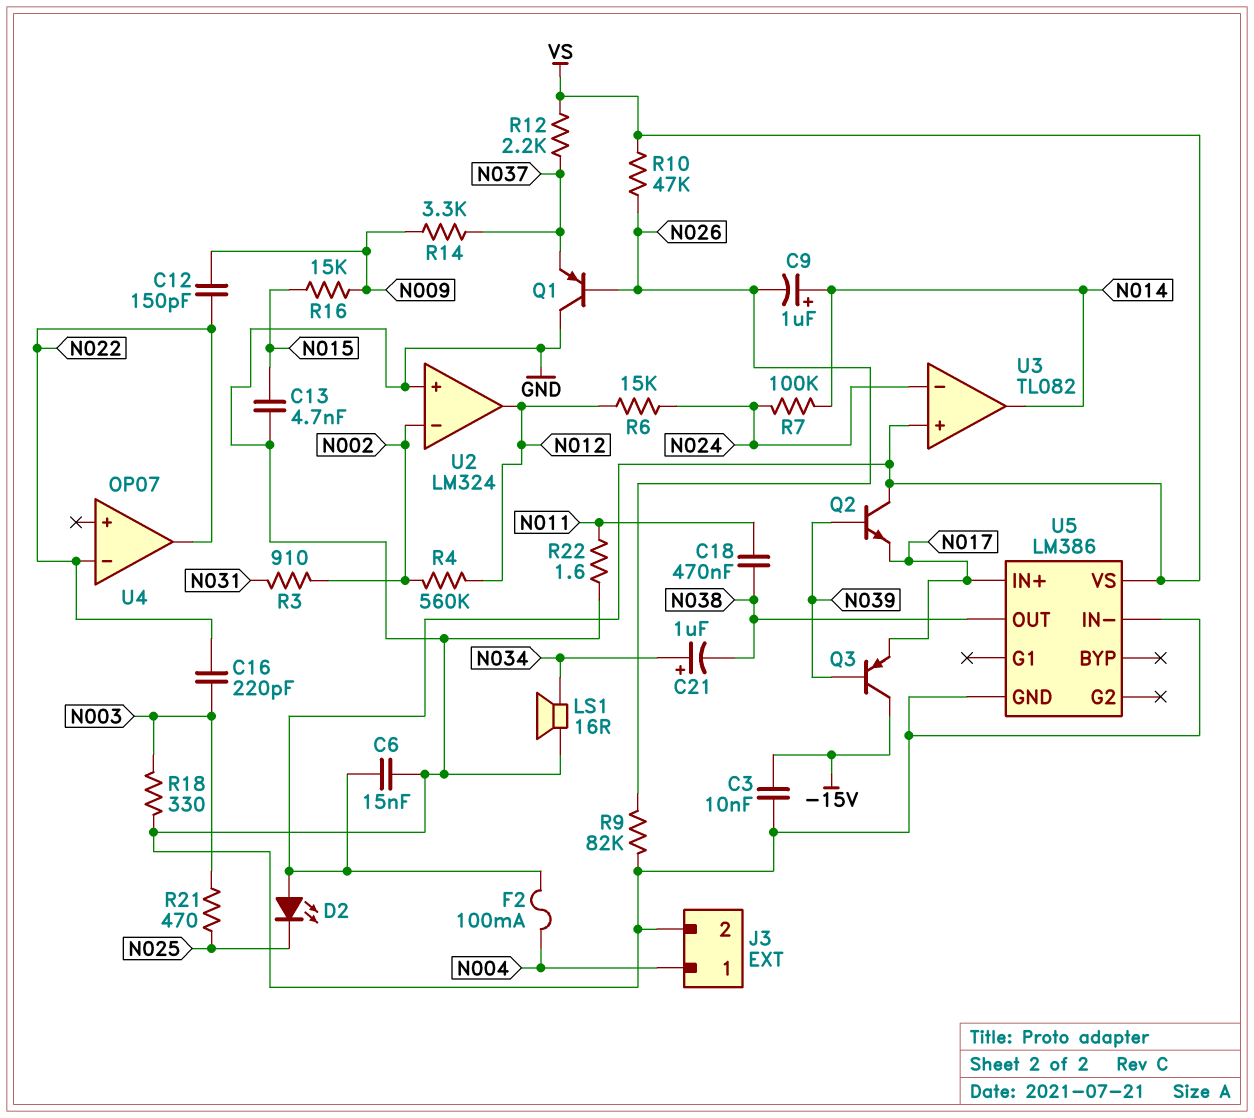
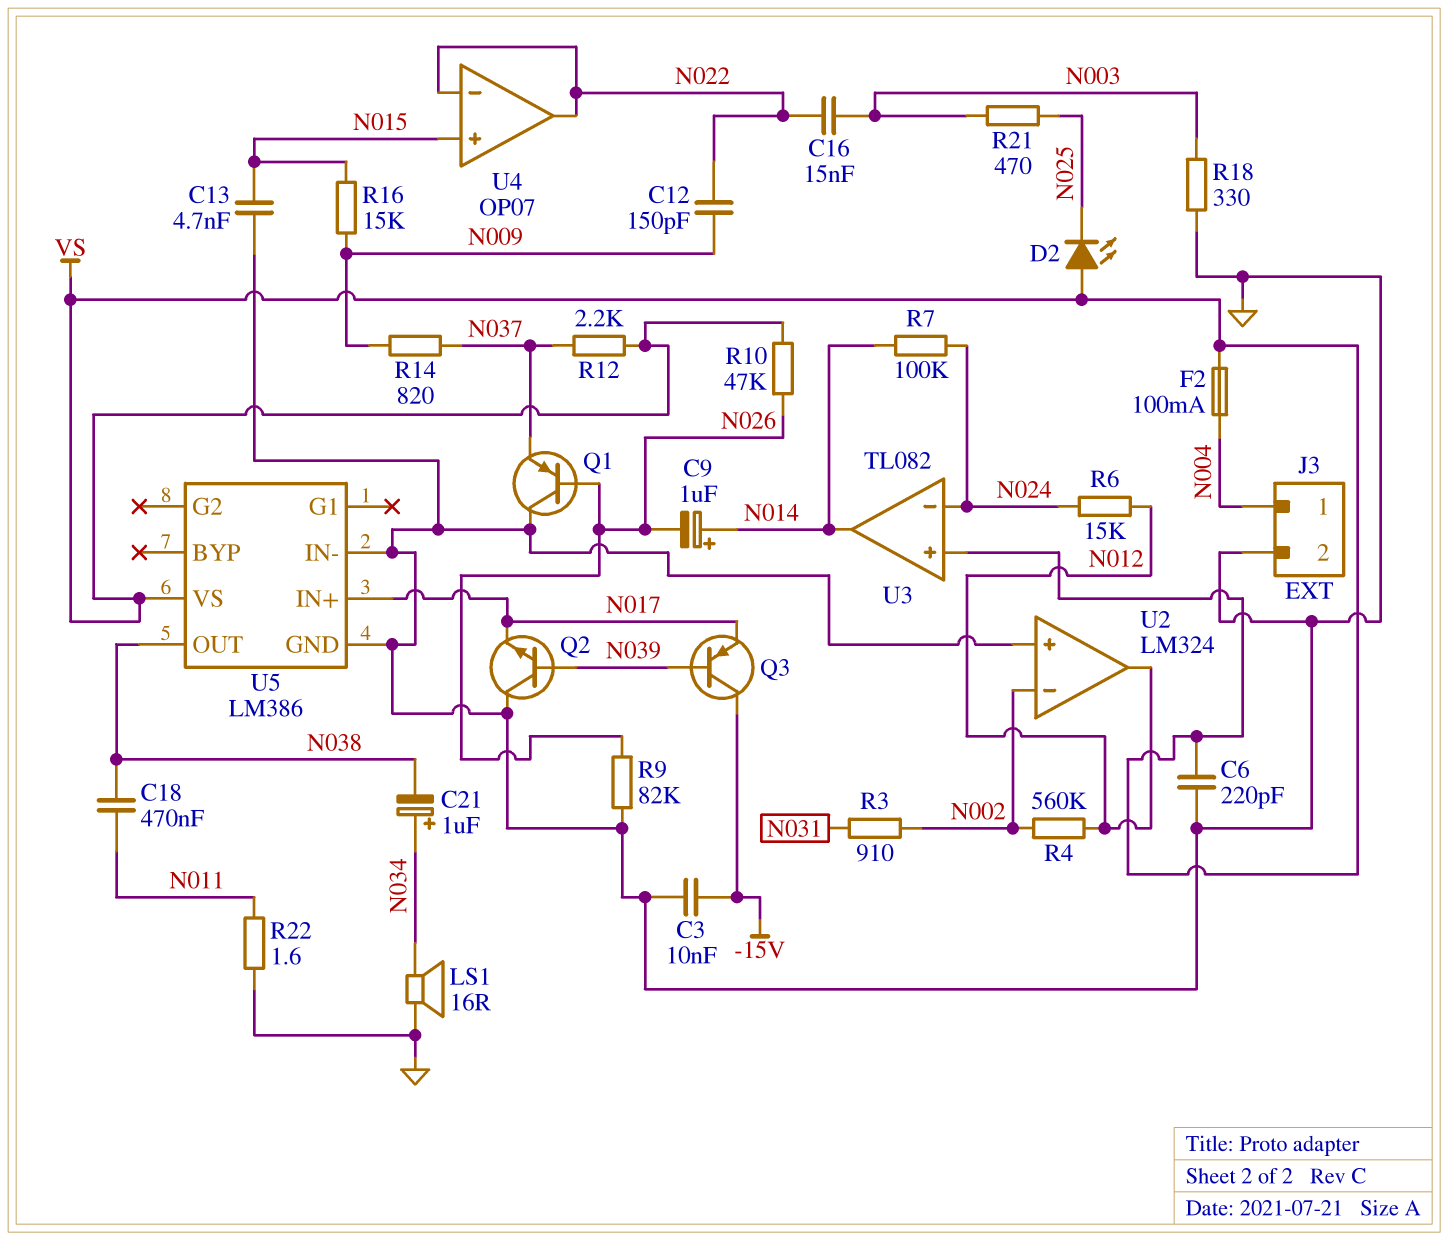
C6: 15nF (GND, VS) -> 220pF (GND, VS)
C16: 220pF (N003, N022) -> 15nF (N003, N022)
Q2: NPN (B N039, C VS, E N017) -> NPN (B N039, C GND, E N017)
R14: 3.3k (N009, N037) -> 820 (N009, N037)
U4 pin in+: none -> N015

